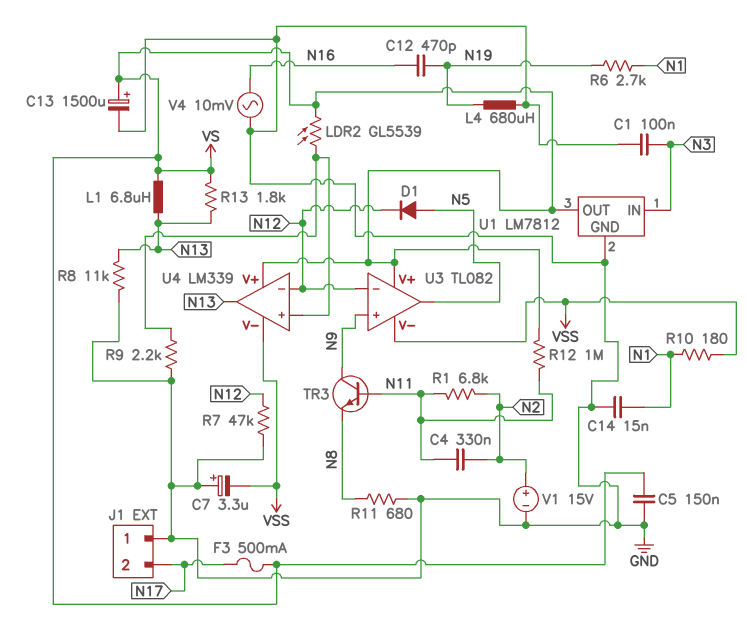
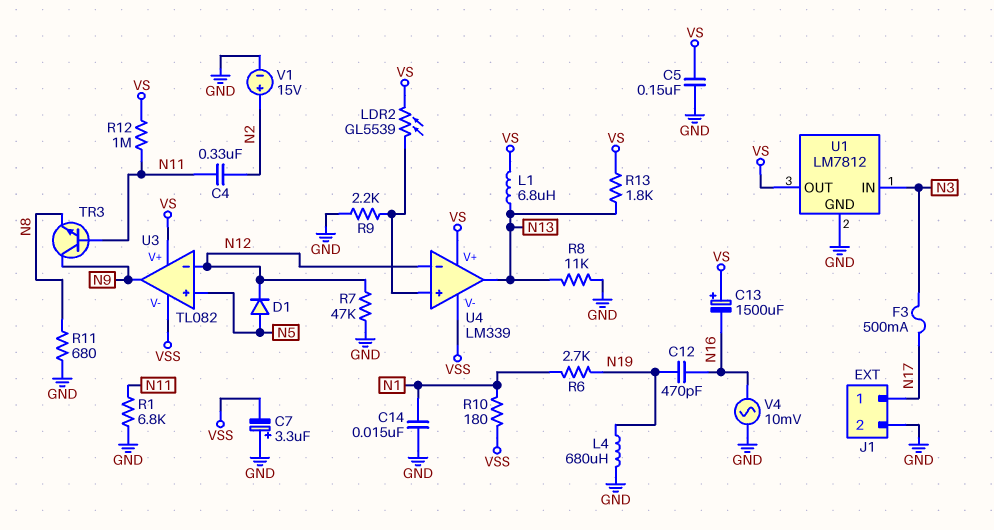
C1: 100nF (GND, N3) -> none
C13: 1500uF (plus VS, minus GND) -> 1500uF (plus VS, minus N16)
F3: 500mA (N17, VS) -> 500mA (N3, N17)
J1 pin 1: GND -> N17
J1 pin 2: N17 -> GND
R1: 6.8k (N2, N11) -> 6.8k (GND, N11)
U3 pin in+: N9 -> N5
U3 pin out: N5 -> N9

